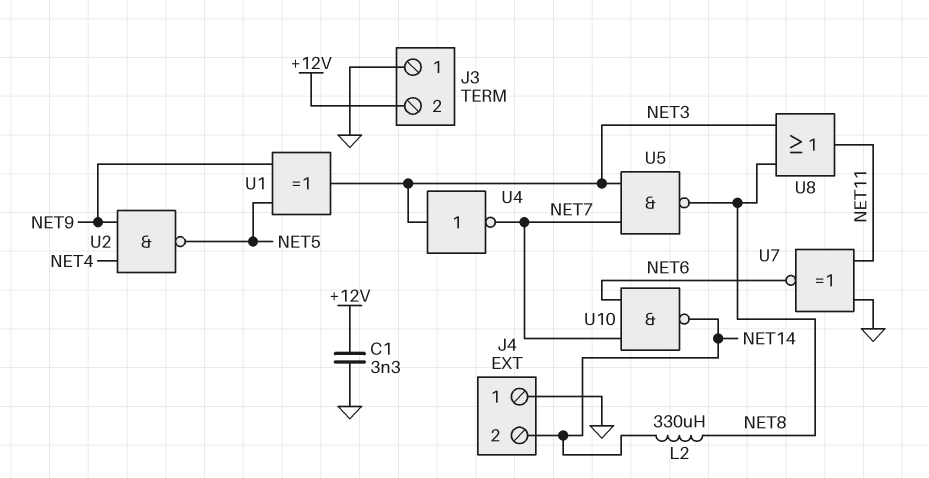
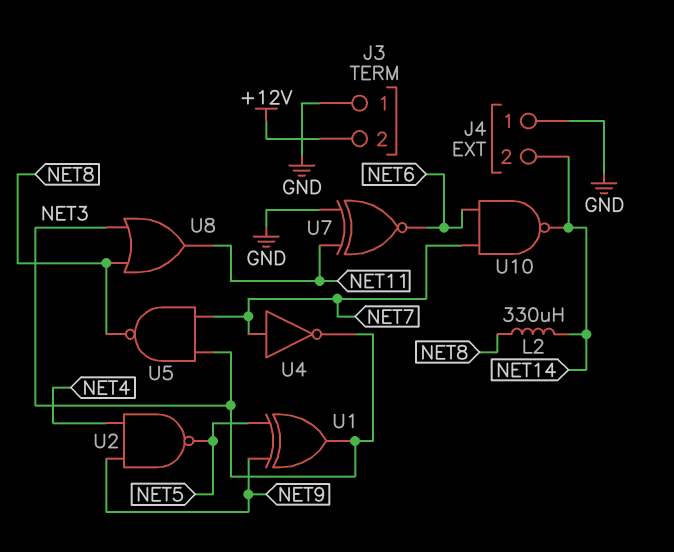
C1: 3.3nF (+12V, GND) -> none
U4: NOT (in NET3, out NET7) -> NOT (in NET7, out NET3)

